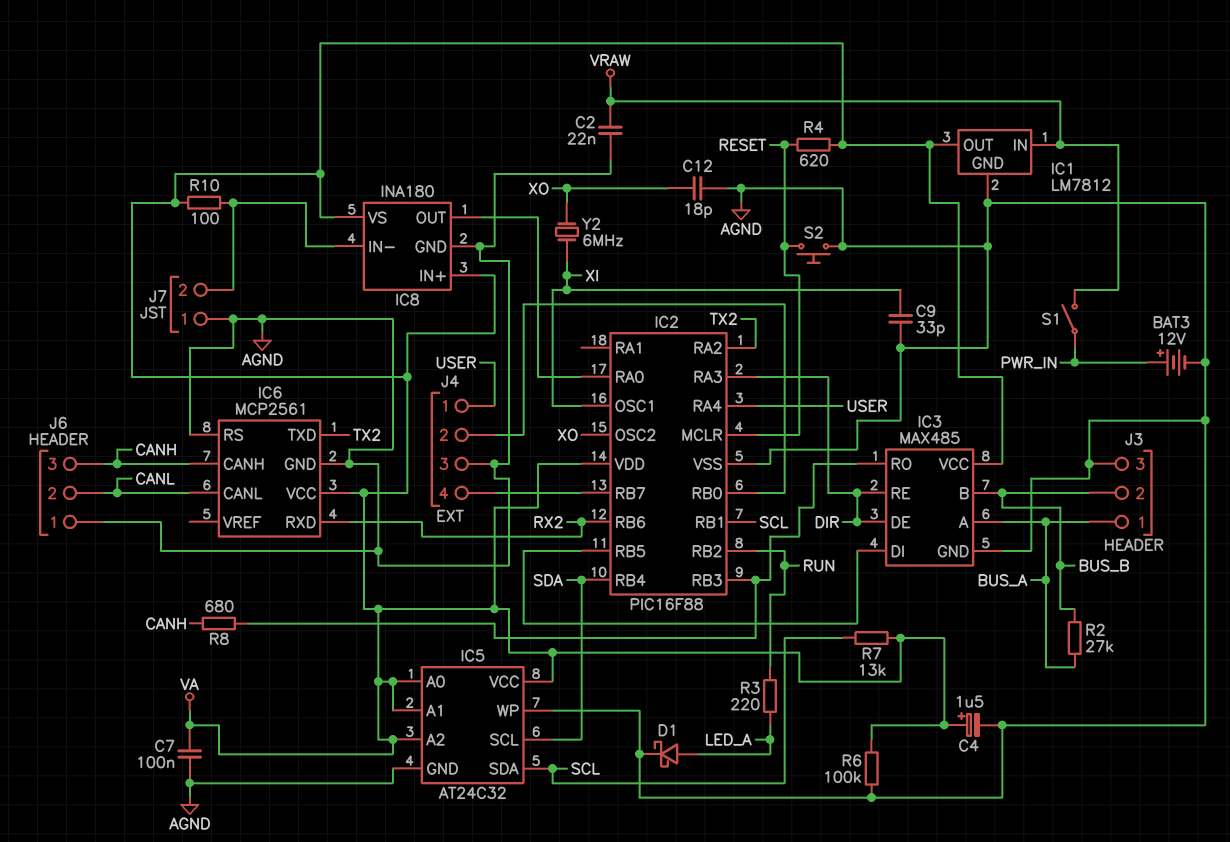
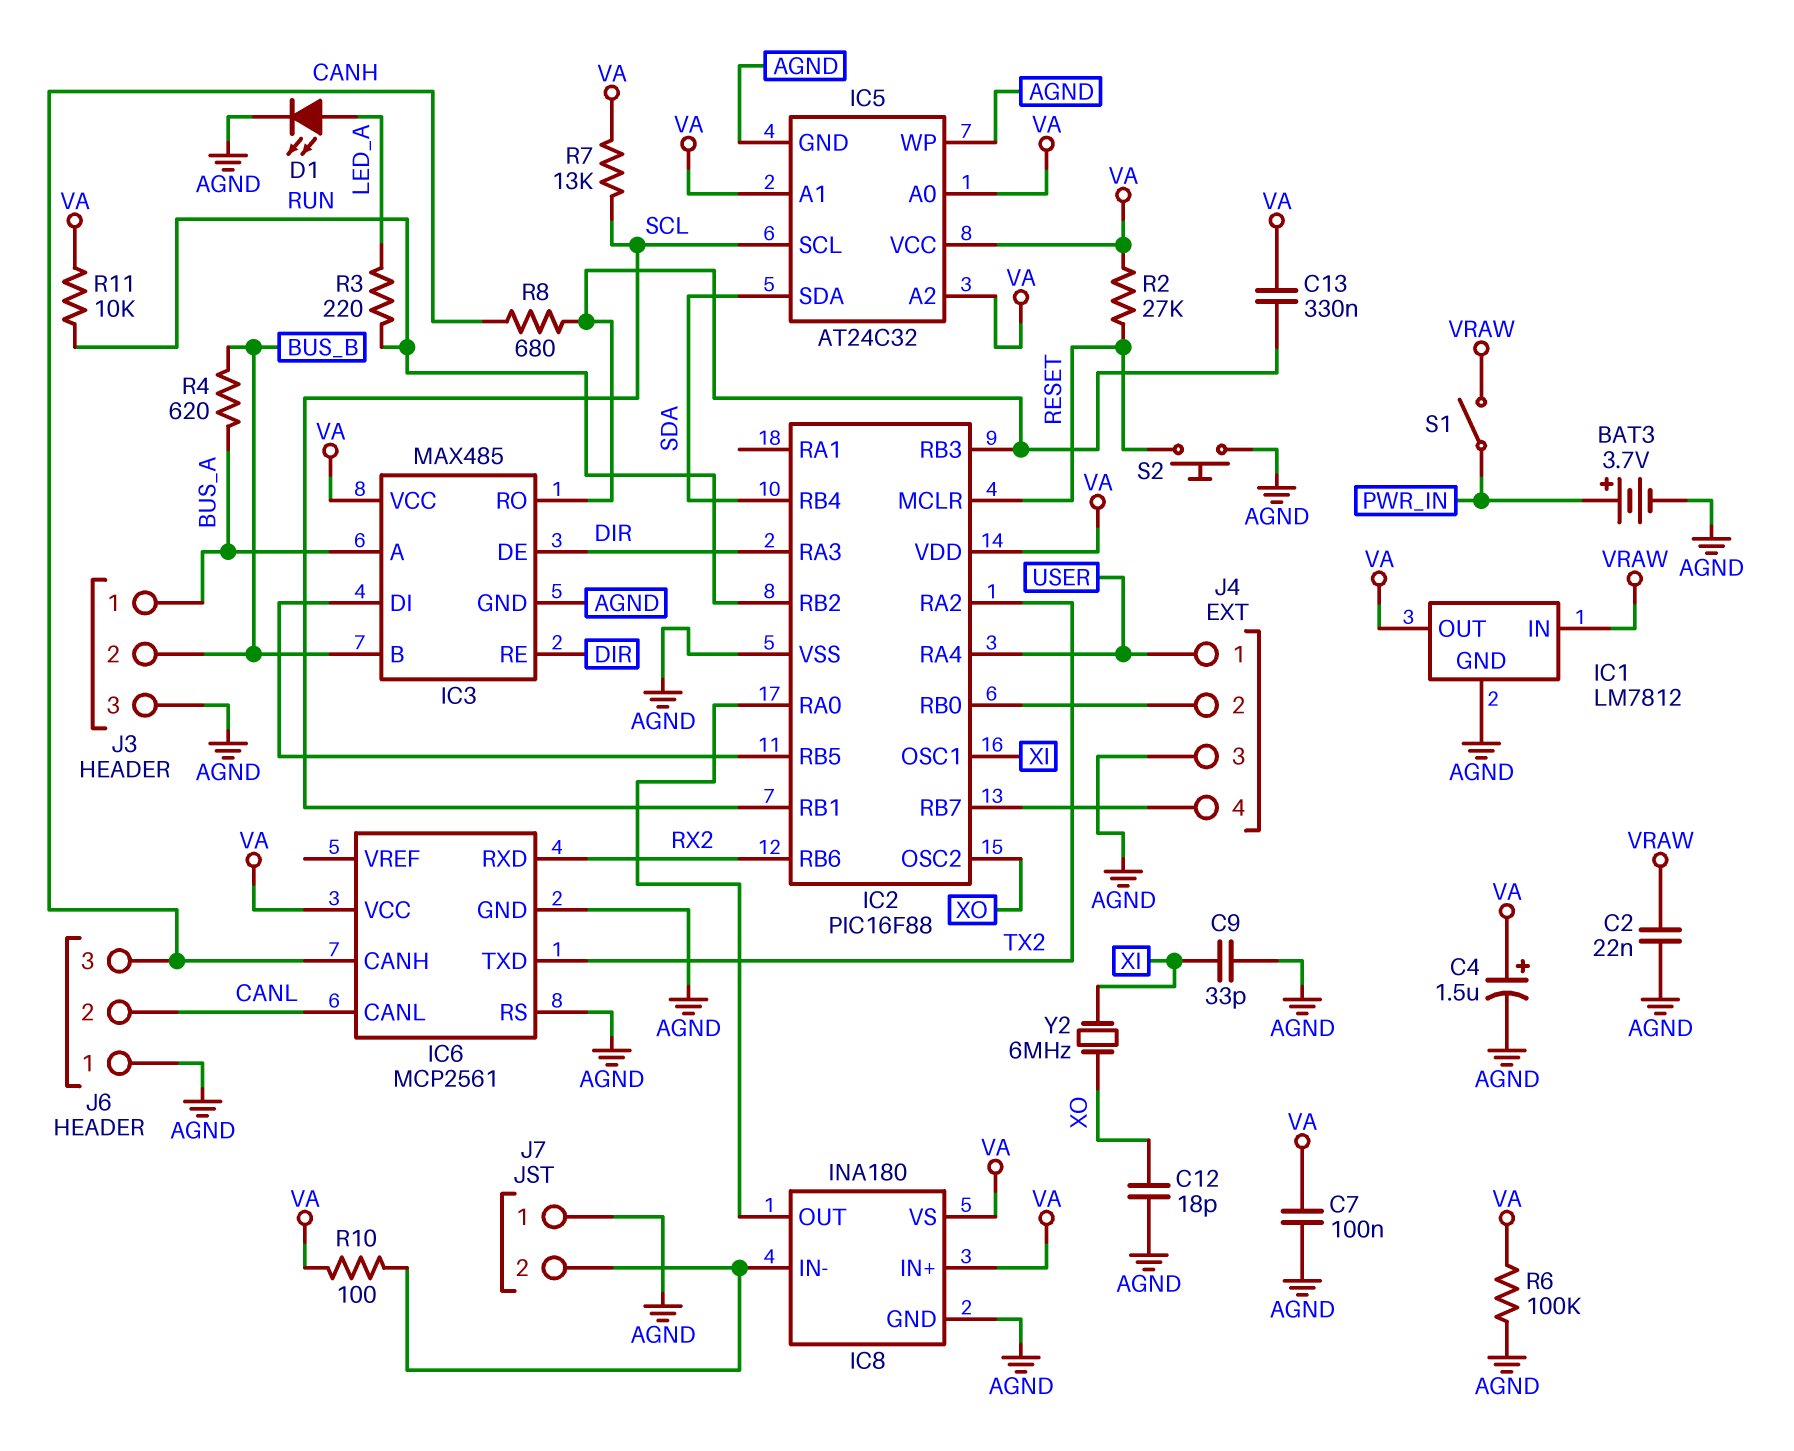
BAT3: 12V (plus PWR_IN, minus AGND) -> 3.7V (plus PWR_IN, minus AGND)
C13: none -> 330nF (IC2/RB3, VA)
D1: schottky (A LED_A, K AGND) -> LED (A LED_A, K AGND)
IC5 pin SCL: SDA -> SCL
IC5 pin SDA: SCL -> SDA
R2: 27k (BUS_A, BUS_B) -> 27k (RESET, VA)
R4: 620 (RESET, VA) -> 620 (BUS_A, BUS_B)
R11: none -> 10k (RUN, VA)

